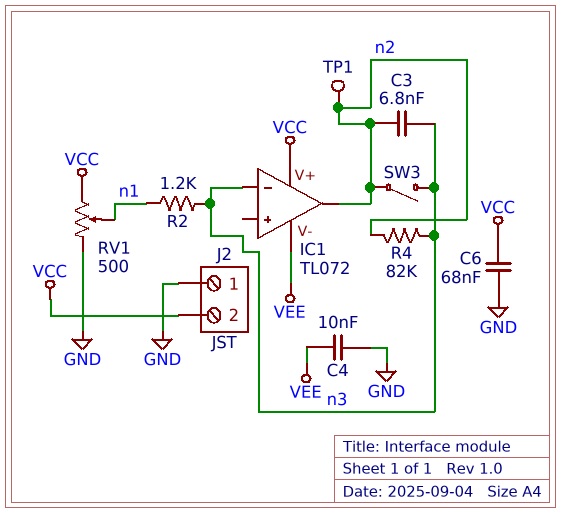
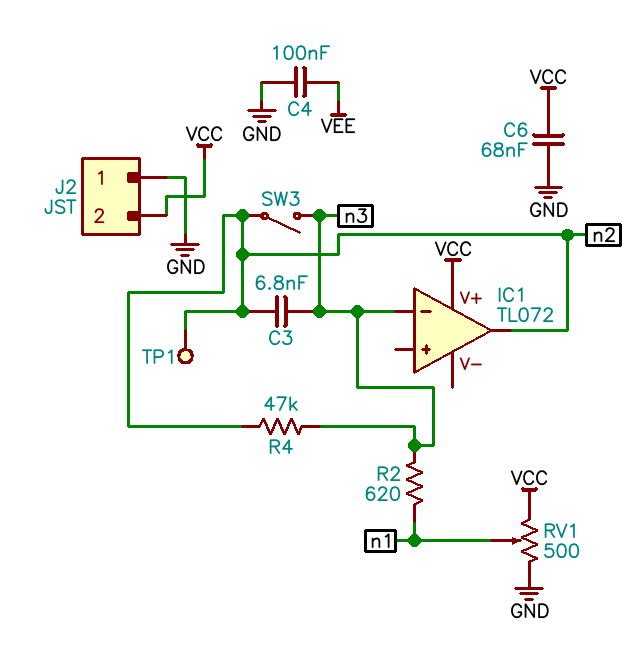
C4: 10nF (GND, VEE) -> 100nF (GND, VEE)
IC1 pin V-: VEE -> none
R2: 1.2k (n1, n3) -> 620 (n1, n3)
R4: 82k (n2, n3) -> 47k (n2, n3)

